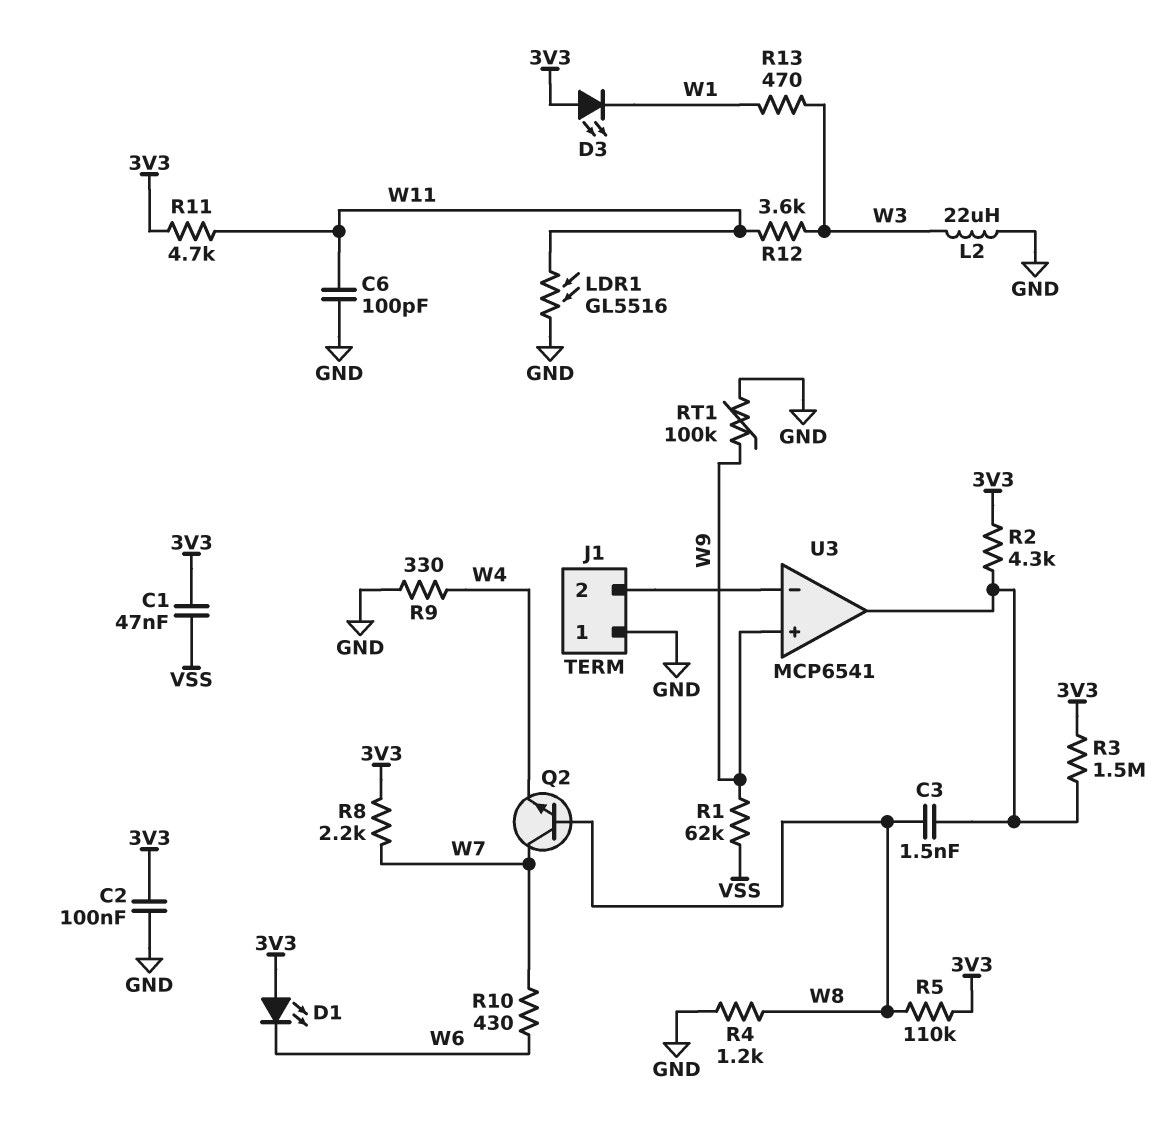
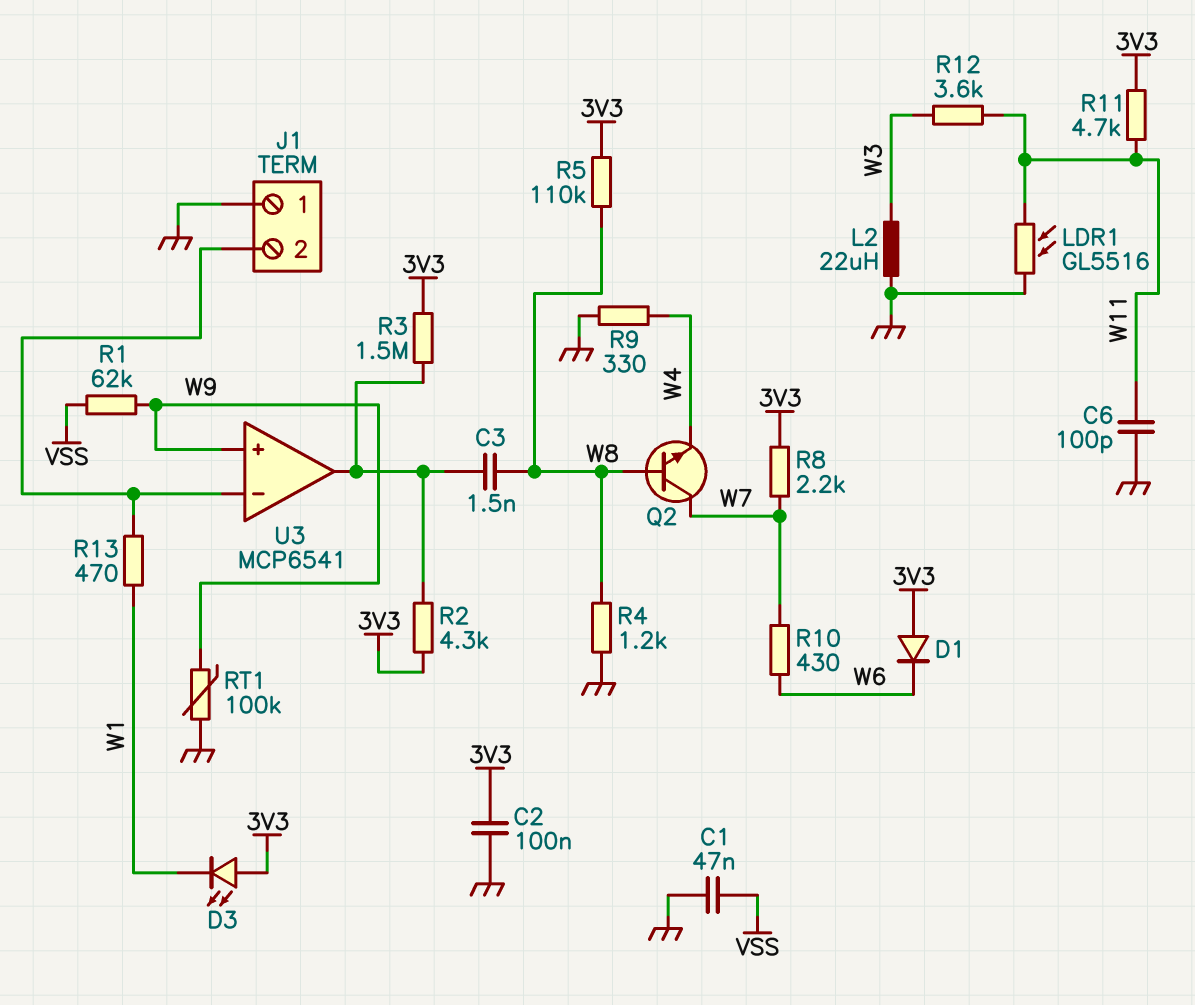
C1: 47nF (3V3, VSS) -> 47nF (GND, VSS)
D1: LED (A 3V3, K W6) -> diode (A 3V3, K W6)
R13: 470 (W1, W3) -> 470 (J1/2, W1)

